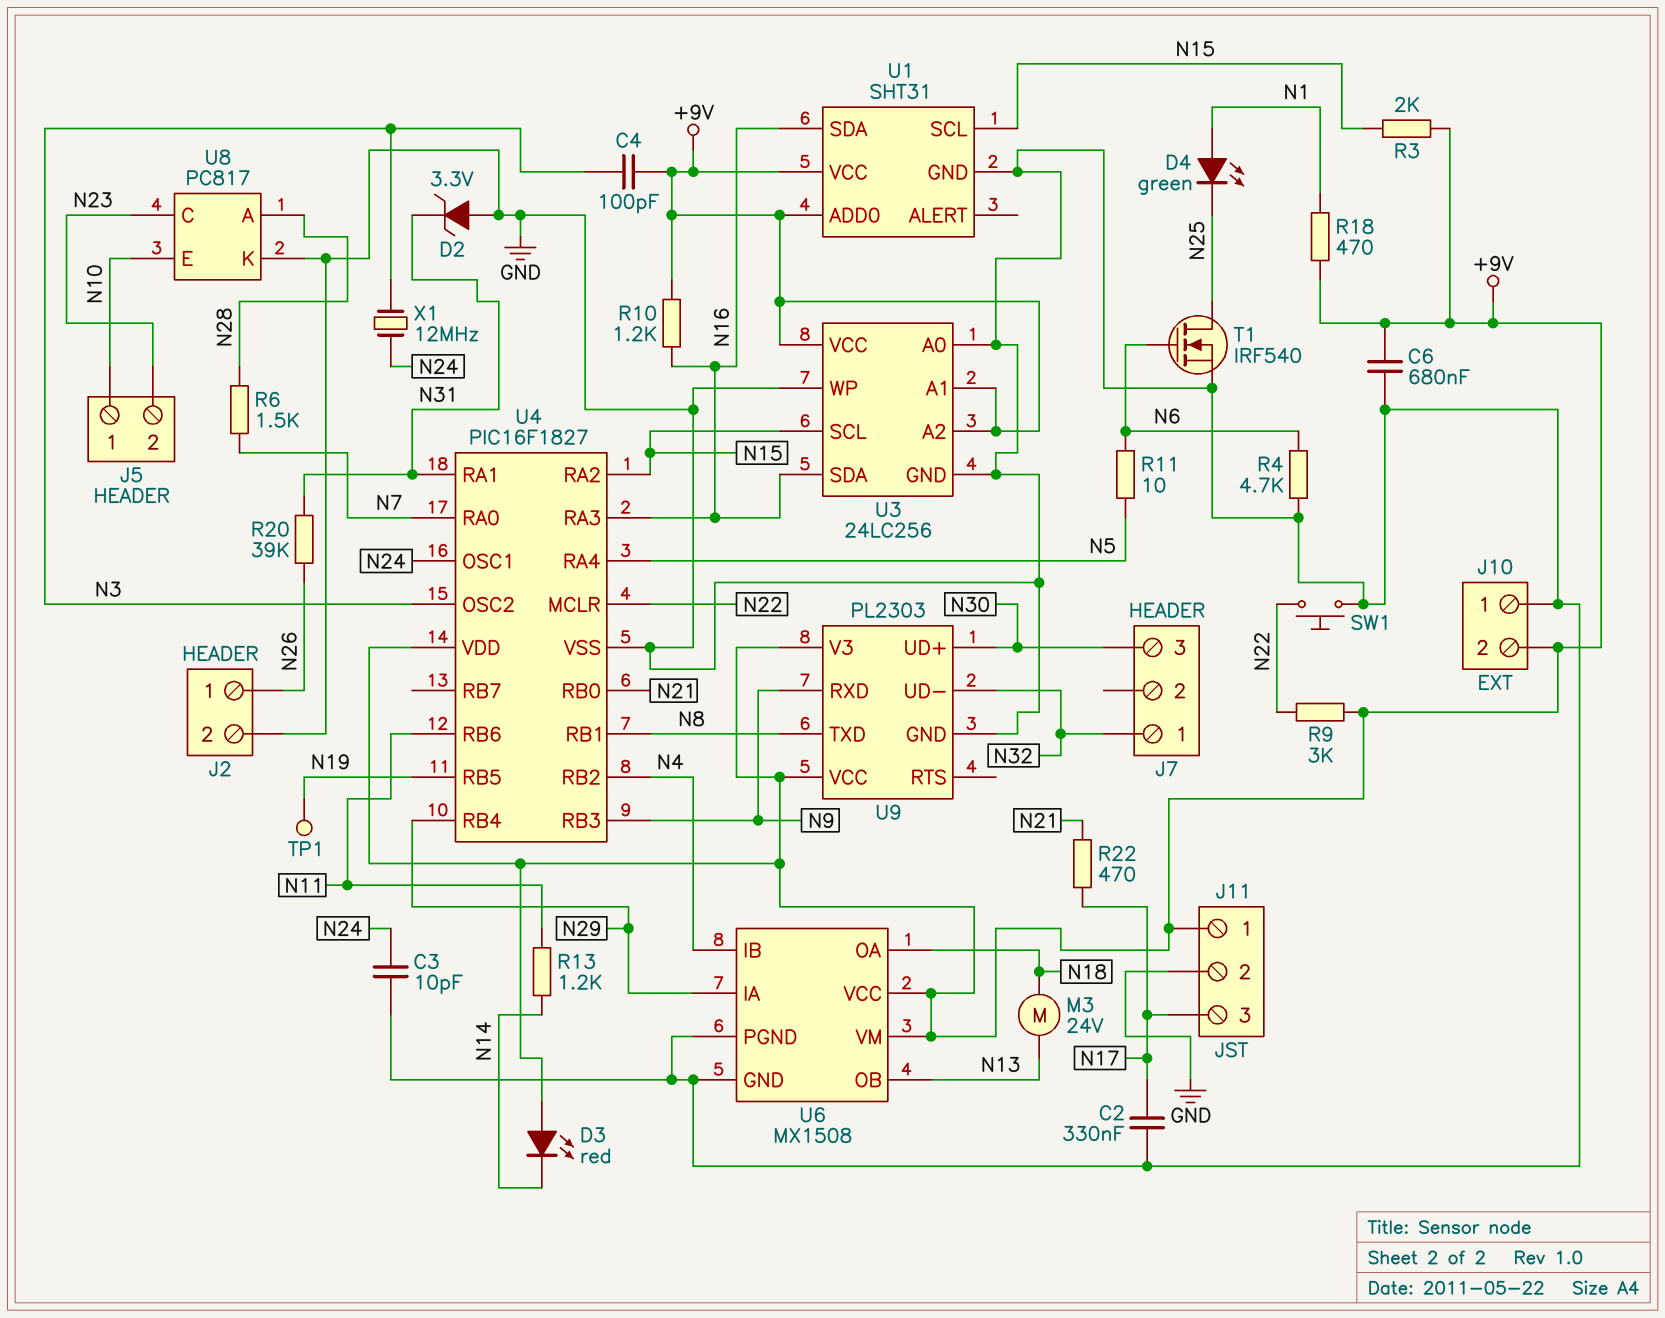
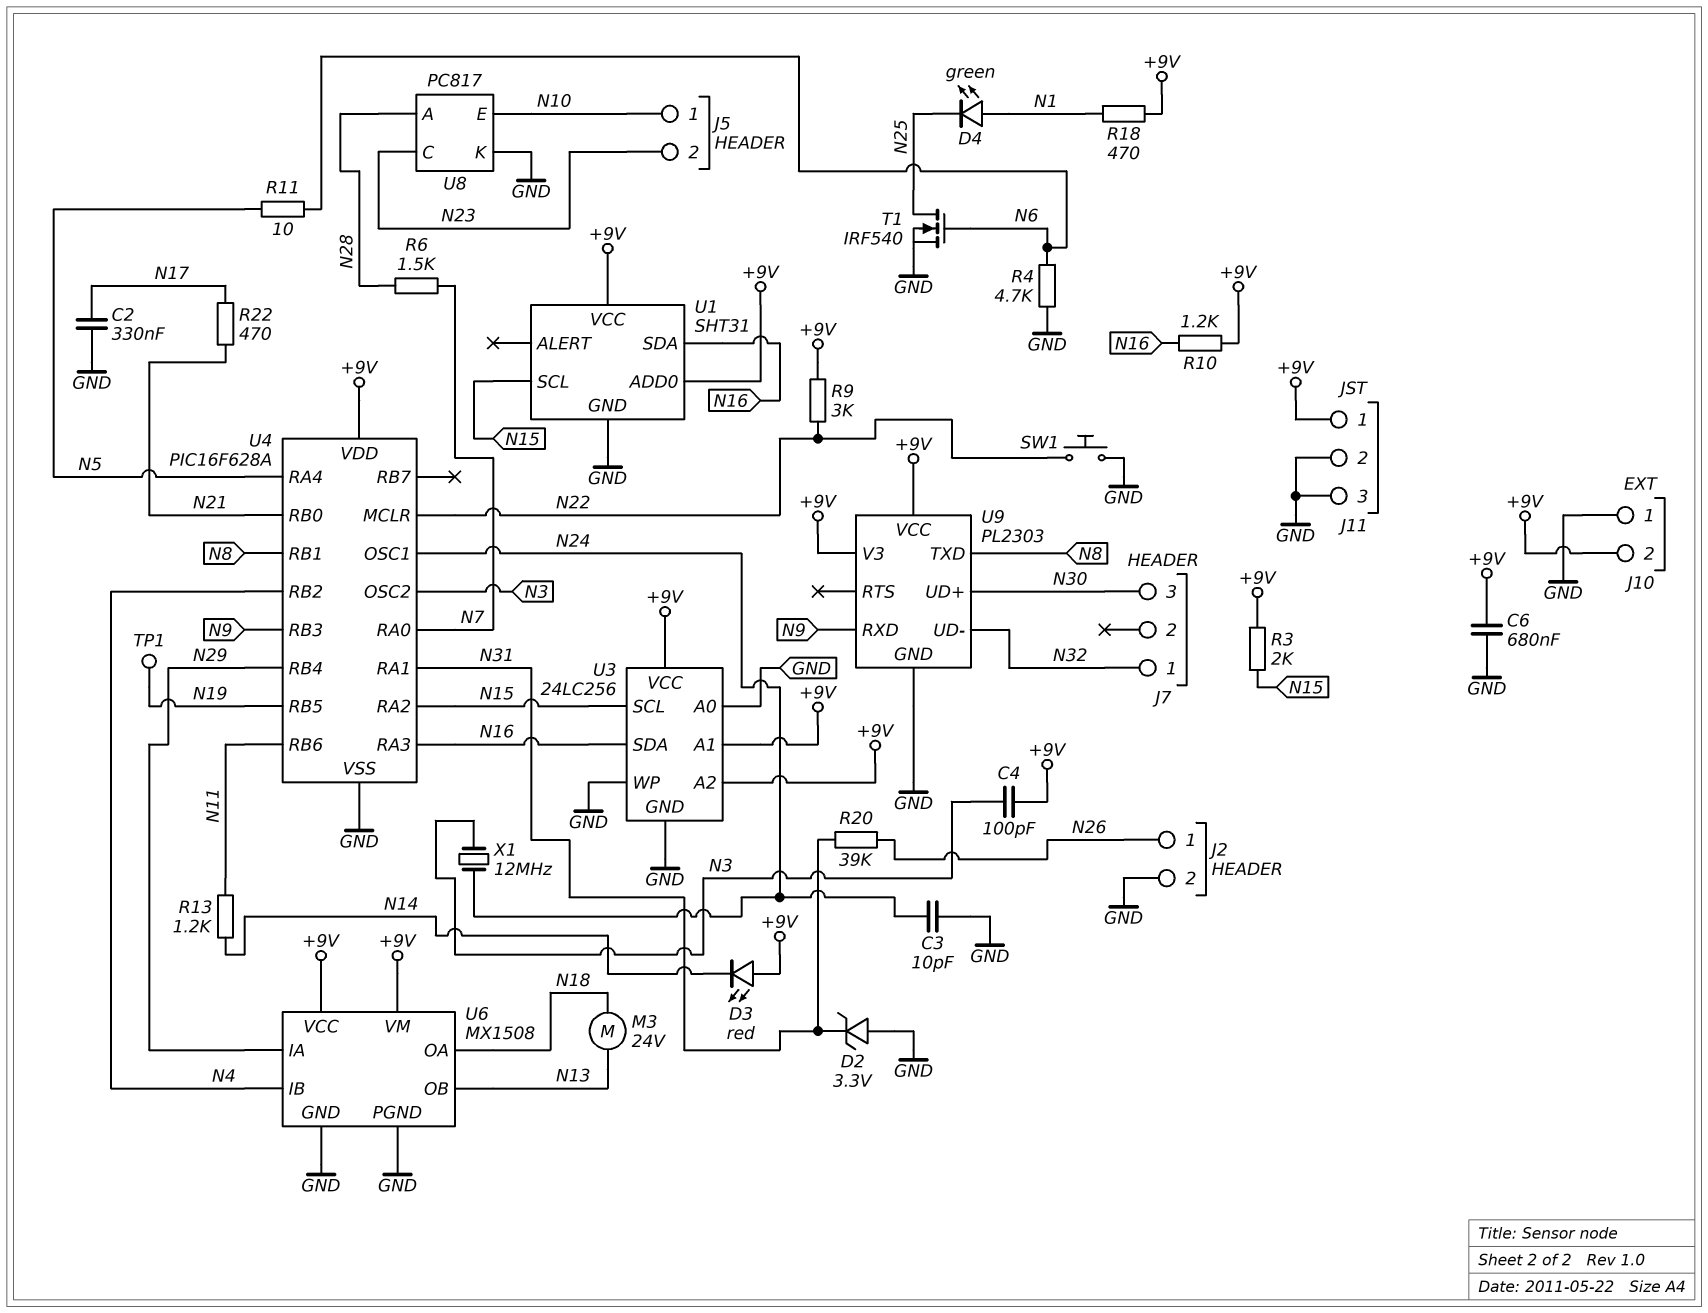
J11 pin 3: N17 -> GND
U4: PIC16F1827 -> PIC16F628A

